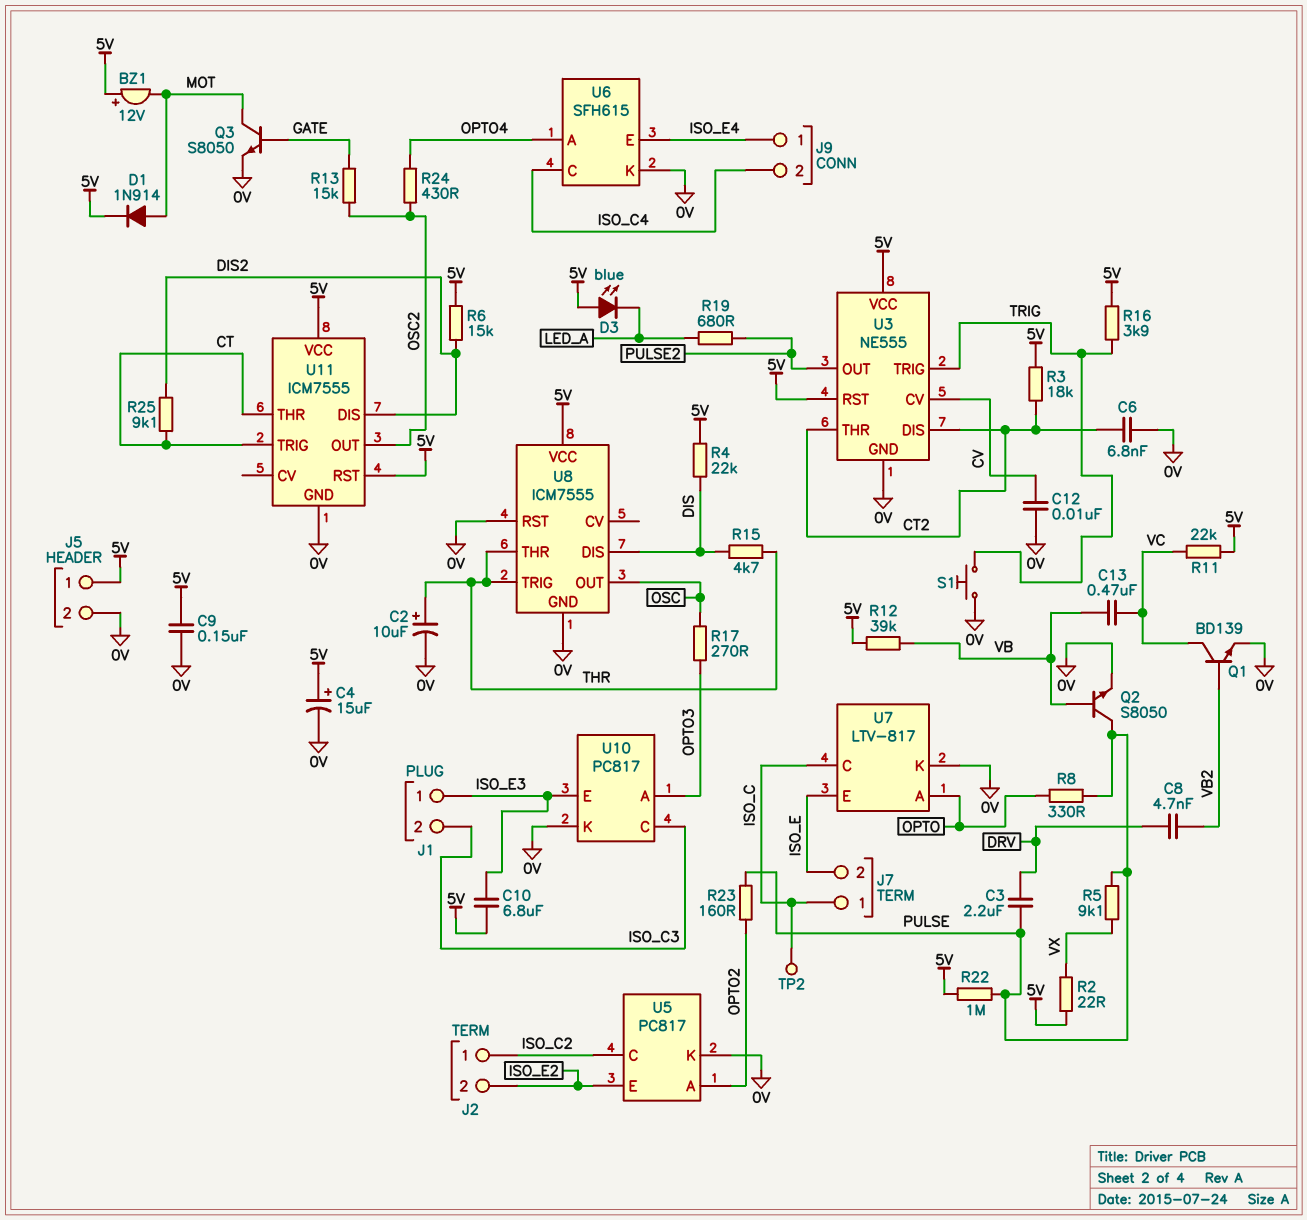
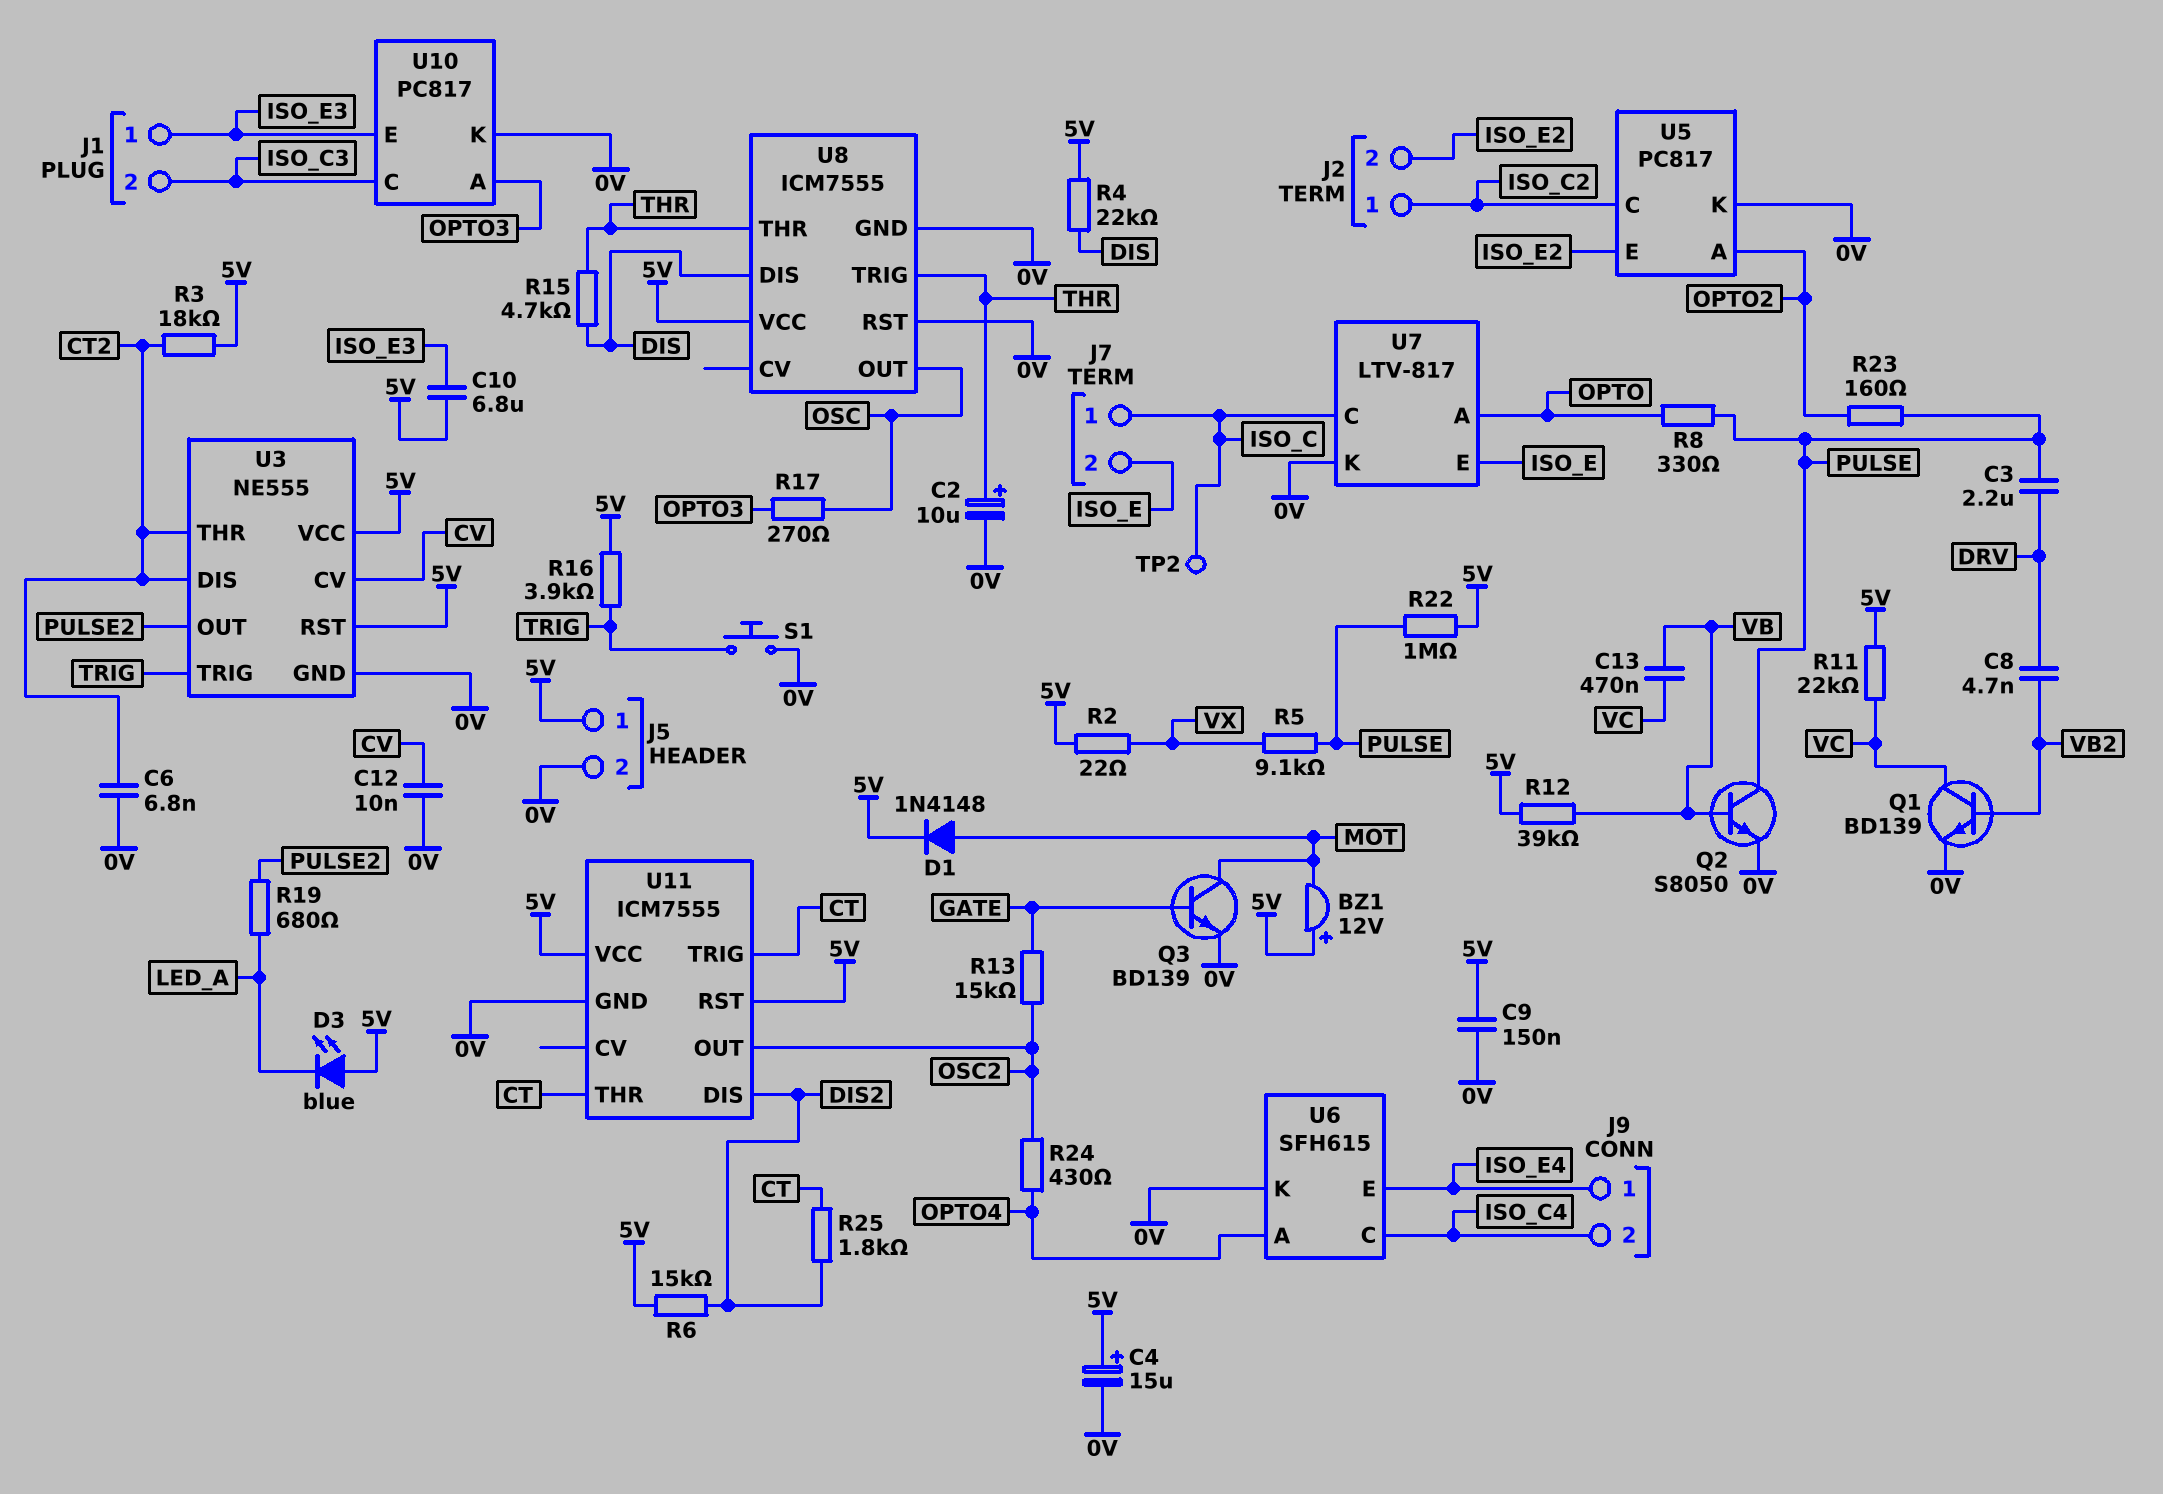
D1: diode 1N914 (A MOT, K 5V) -> diode 1N4148 (A MOT, K 5V)
Q3: NPN S8050 (B GATE, C MOT, E 0V) -> NPN BD139 (B GATE, C MOT, E 0V)
R25: 9.1k (CT, DIS2) -> 1.8k (CT, DIS2)

